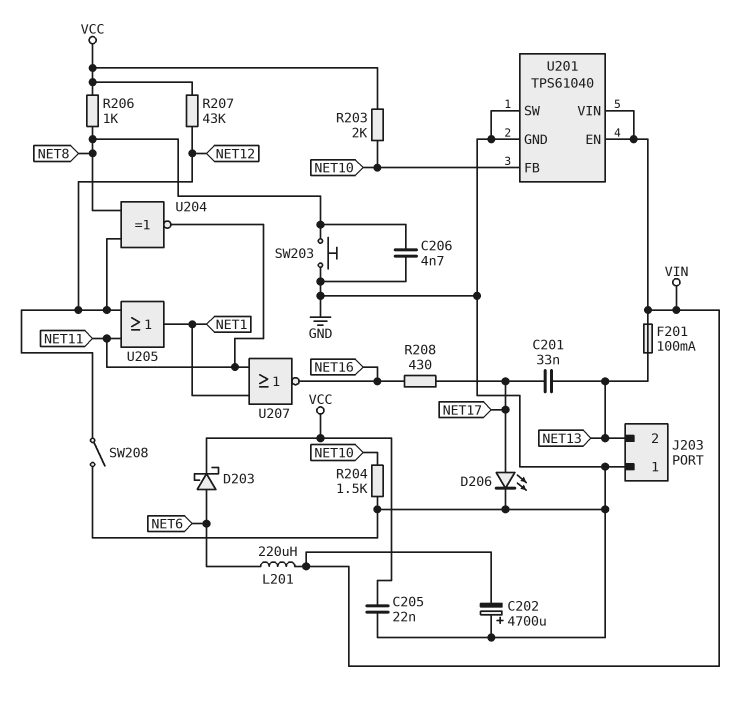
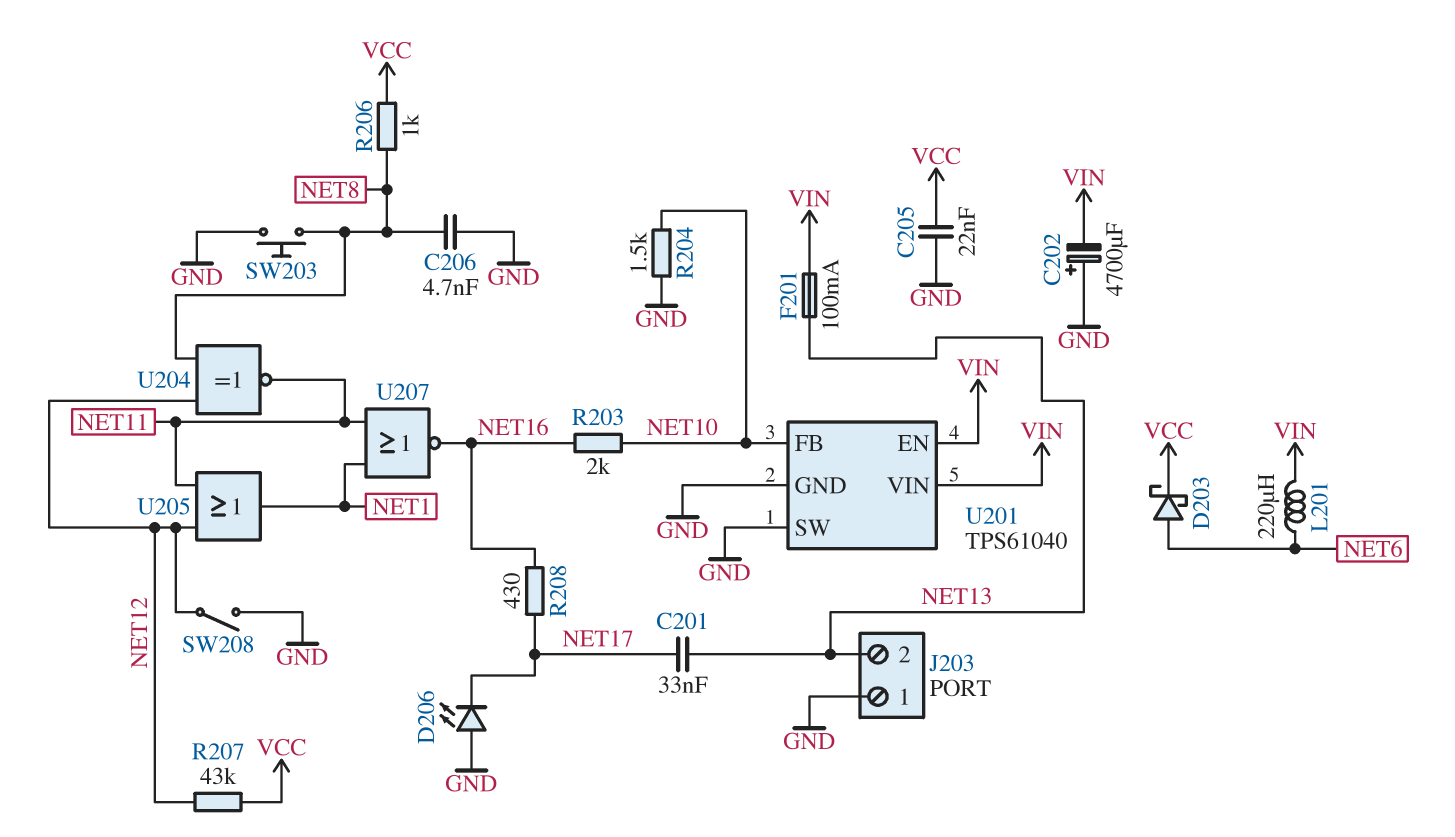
D206: LED (A NET17, K GND) -> LED (A GND, K NET17)
R203: 2k (NET10, VCC) -> 2k (NET10, NET16)

